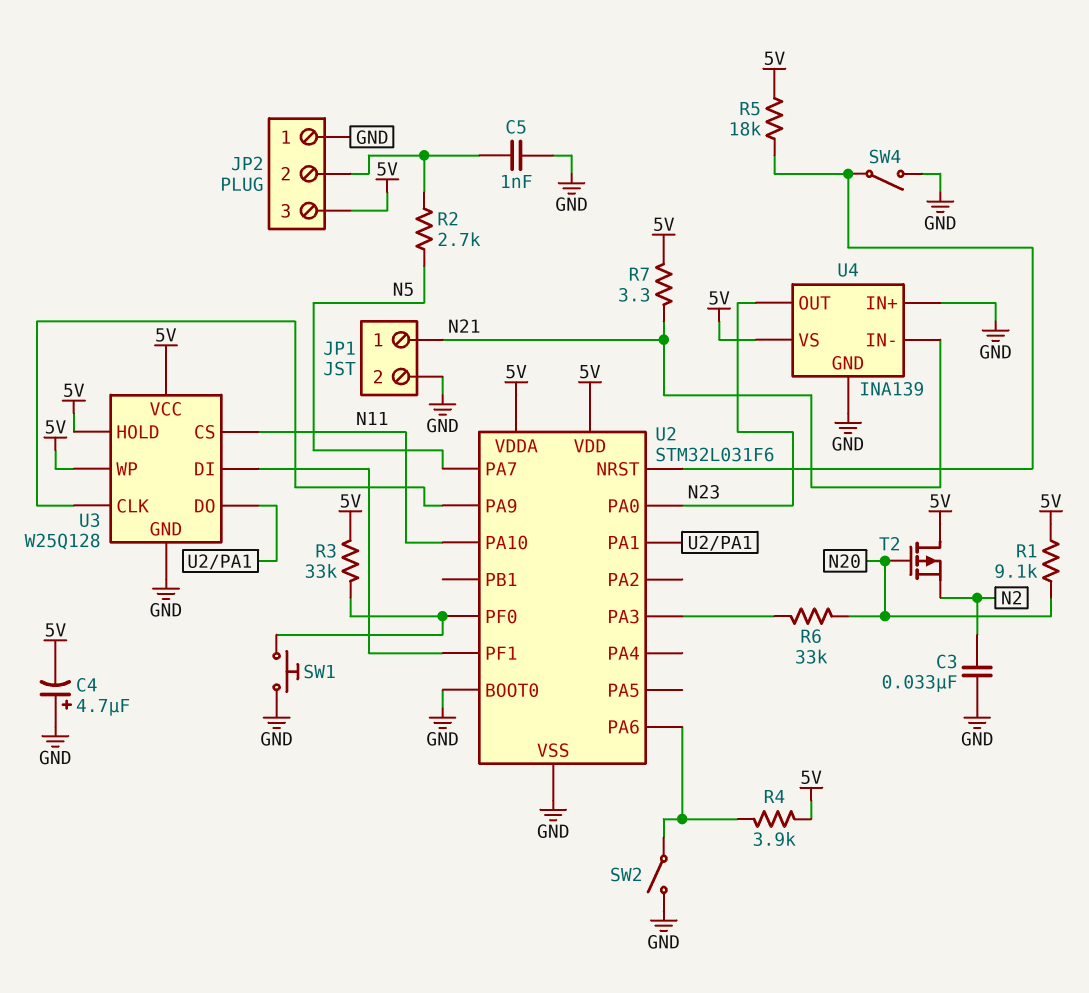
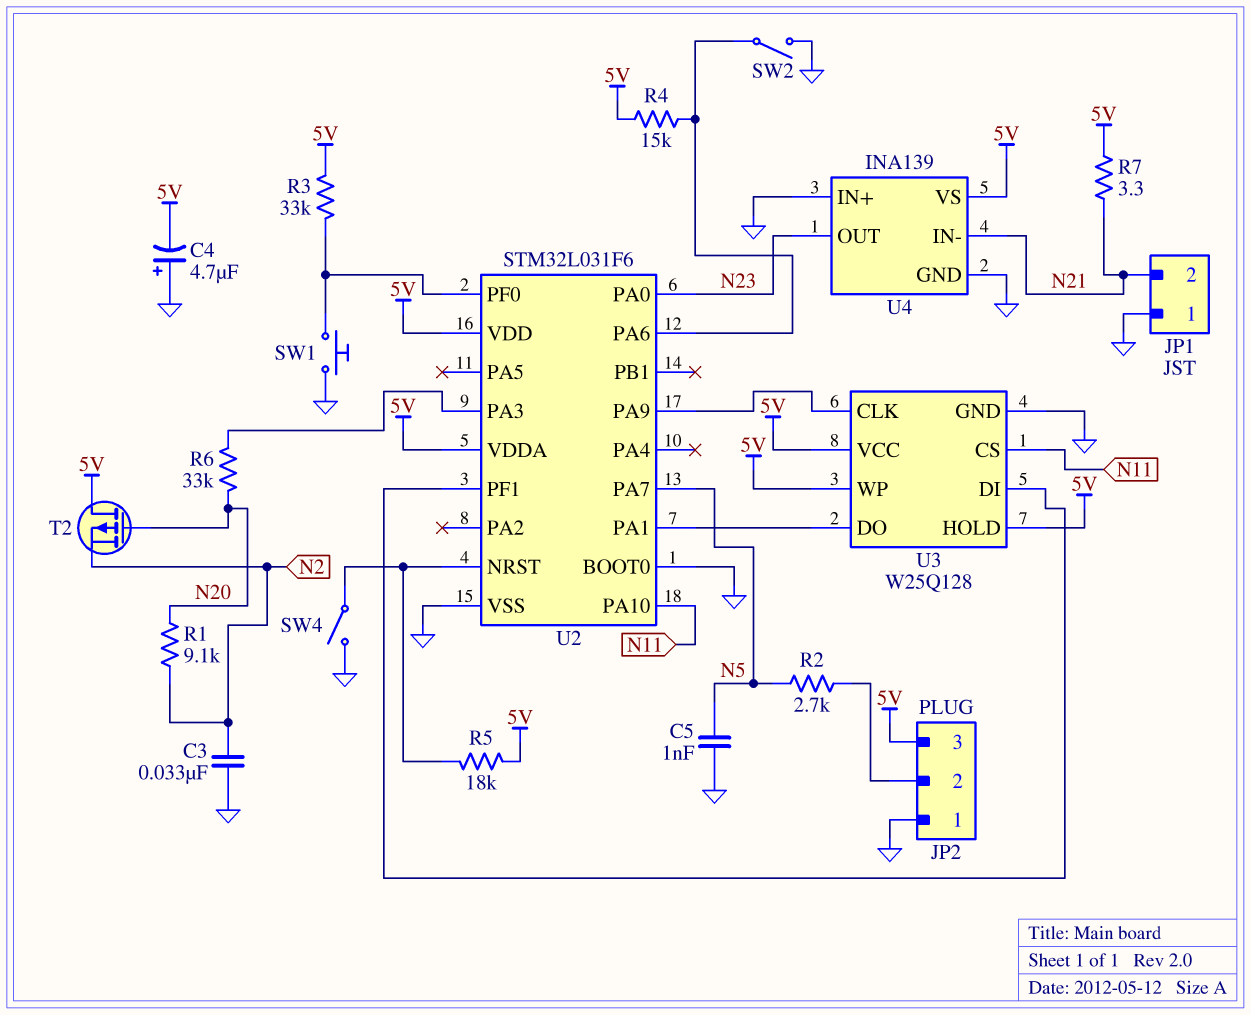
C5: 1nF (GND, JP2/2) -> 1nF (GND, N5)
JP1 pin 1: N21 -> GND
JP1 pin 2: GND -> N21
R1: 9.1k (5V, N20) -> 9.1k (N2, N20)
R4: 3.9k (5V, U2/PA6) -> 15k (5V, U2/PA6)

